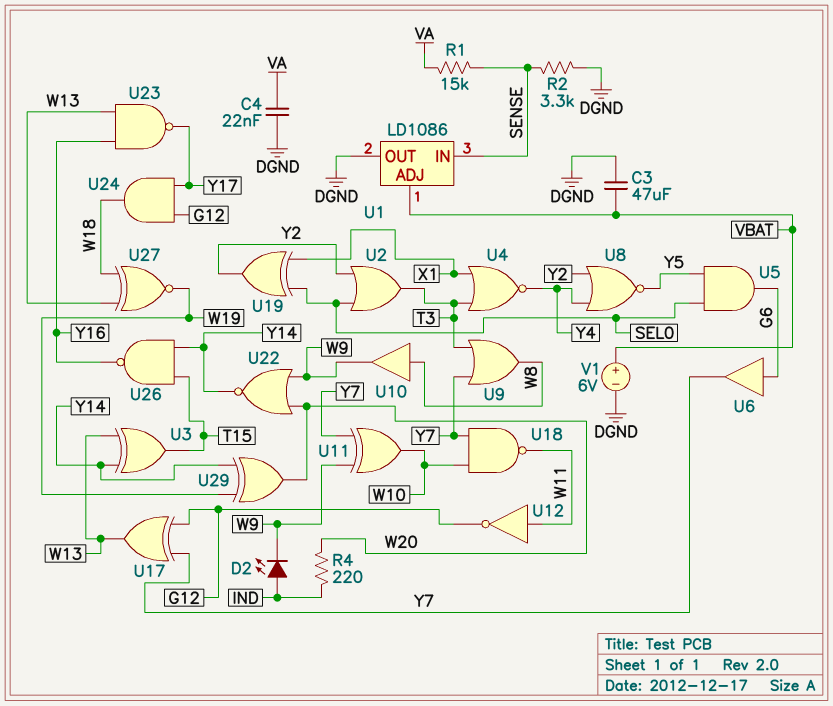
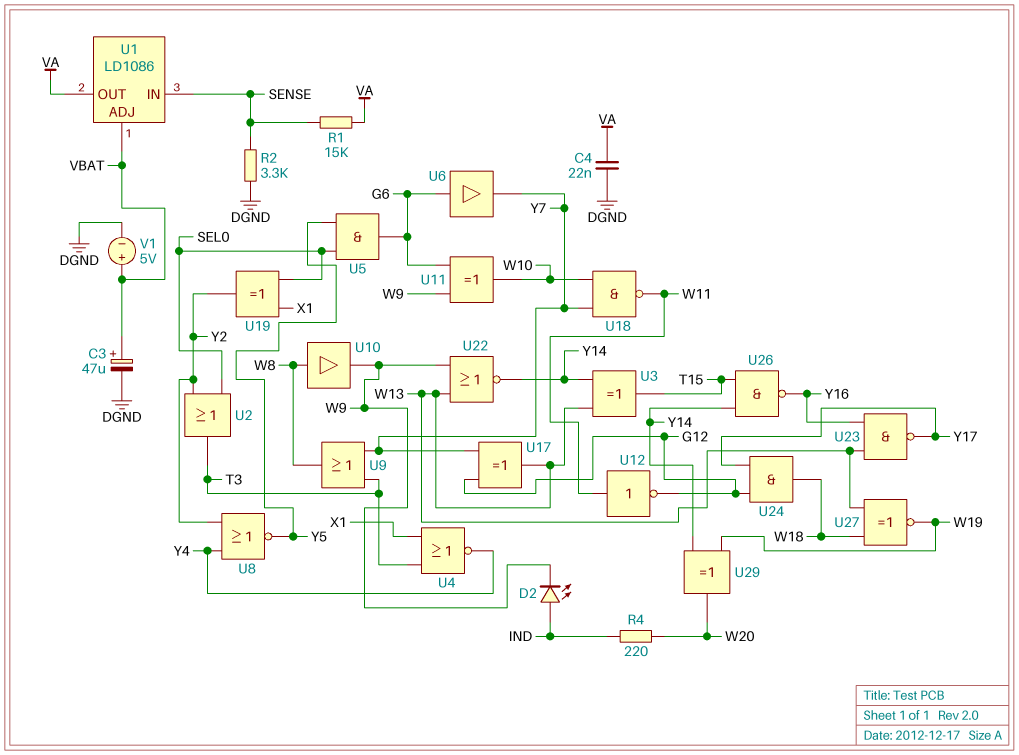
C3: 47uF (DGND, VBAT) -> 47uF (plus VBAT, minus DGND)
U1 pin OUT: DGND -> VA
U11: XOR (in W9, in Y7, out W10) -> XOR (in G6, in W9, out W10)
U22: NOR (in W9, in W20, out Y14) -> NOR (in W9, in W13, out Y14)
V1: 6V (plus VBAT, minus DGND) -> 5V (plus VBAT, minus DGND)

